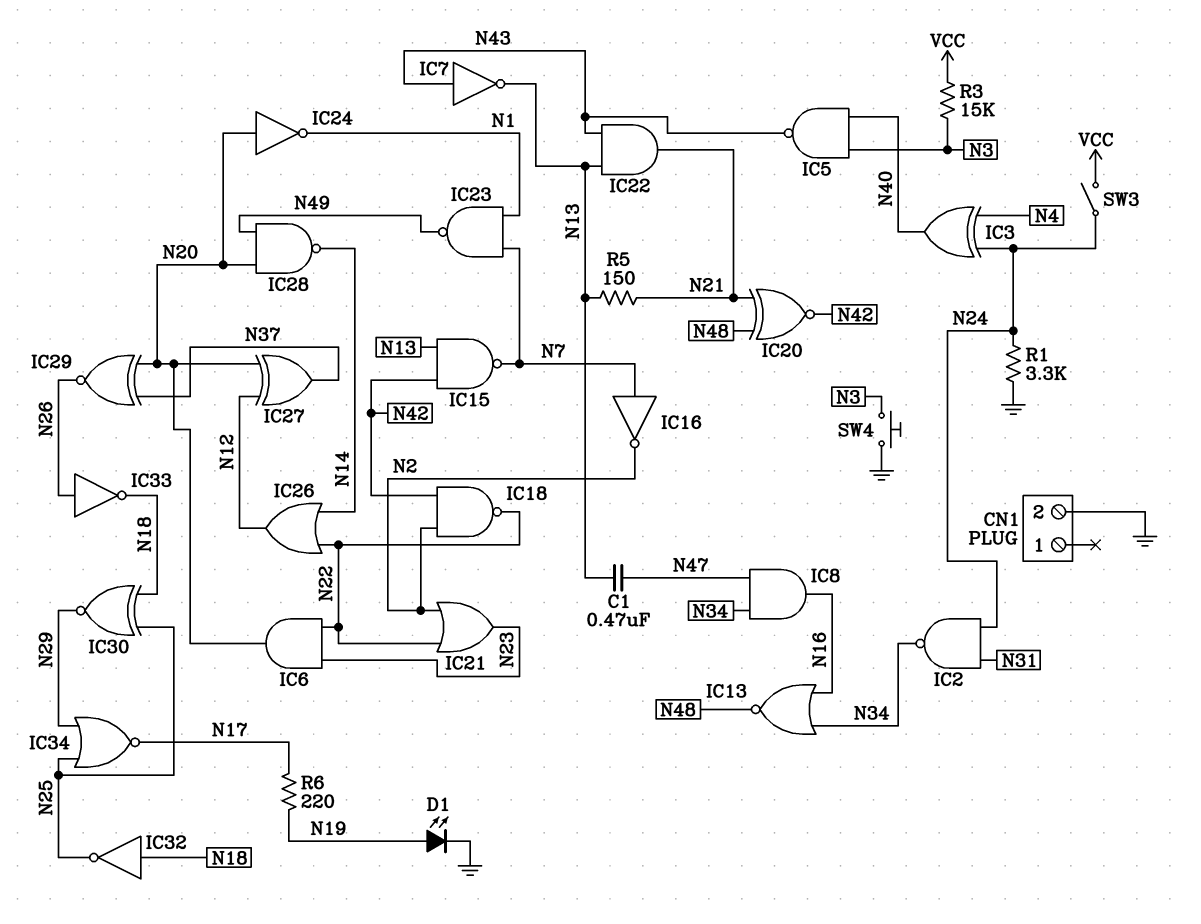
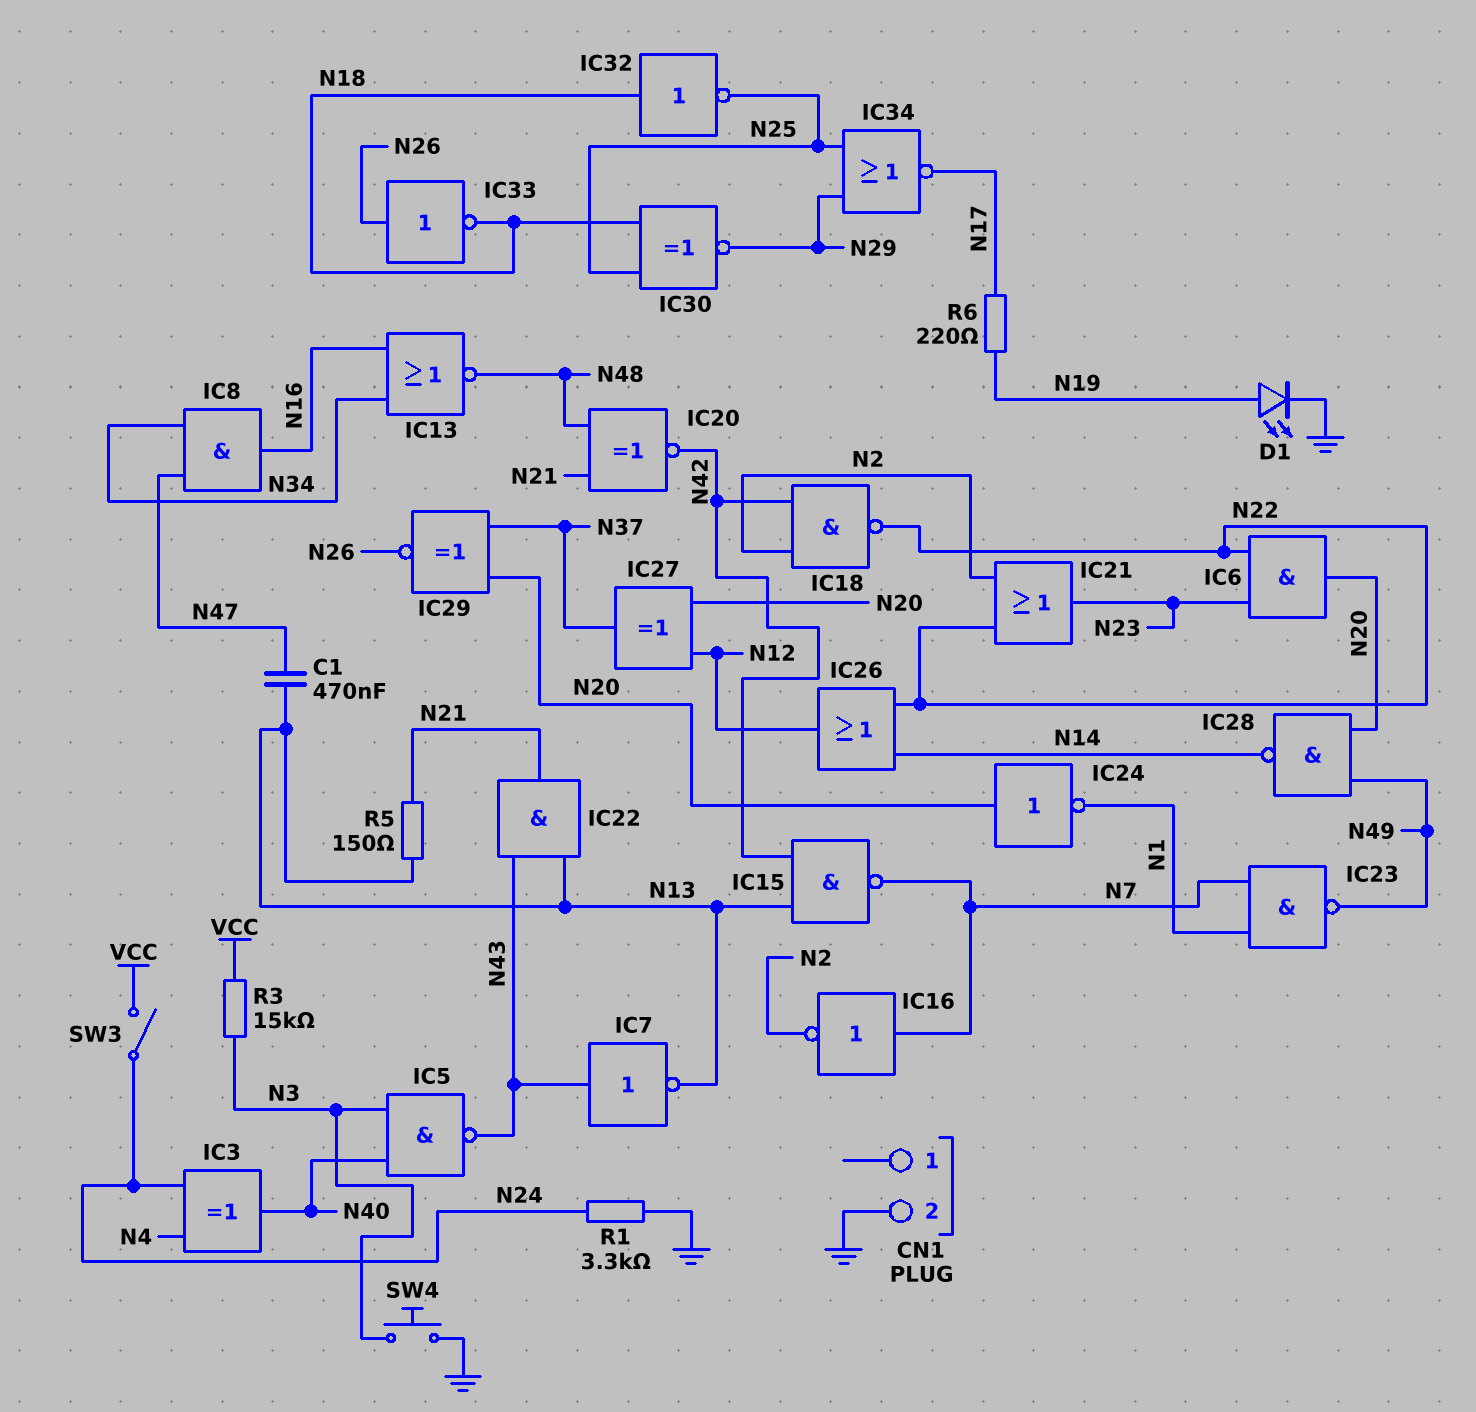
IC2: NAND (in N24, in N31, out N34) -> none

